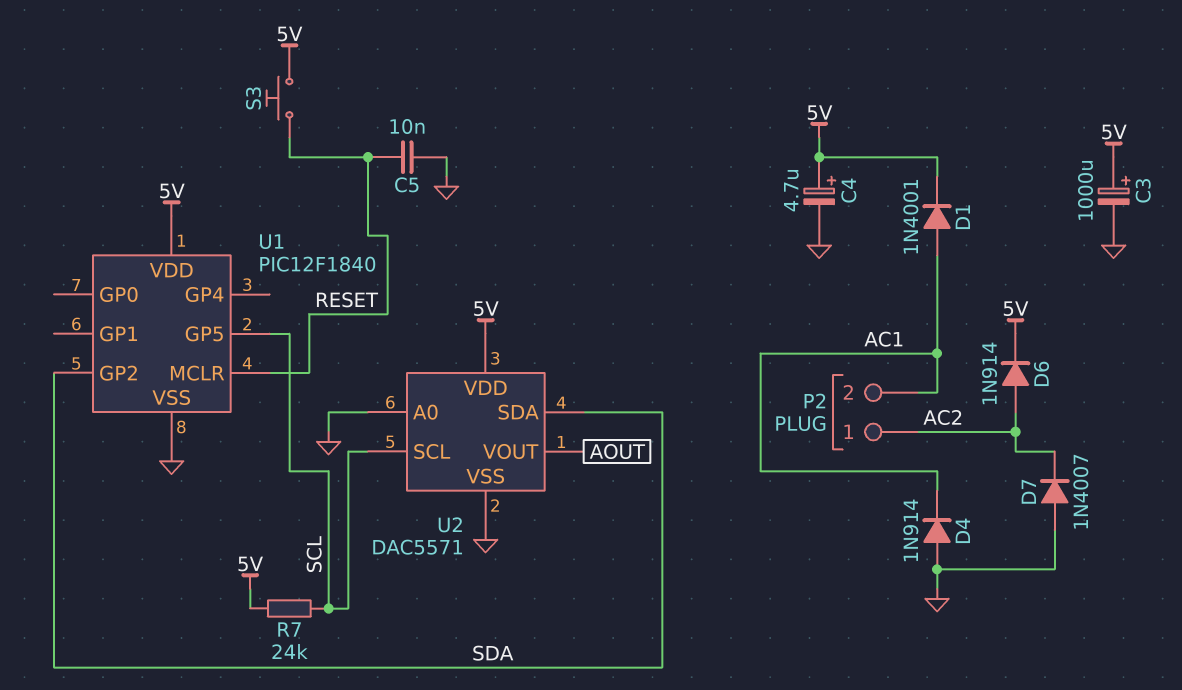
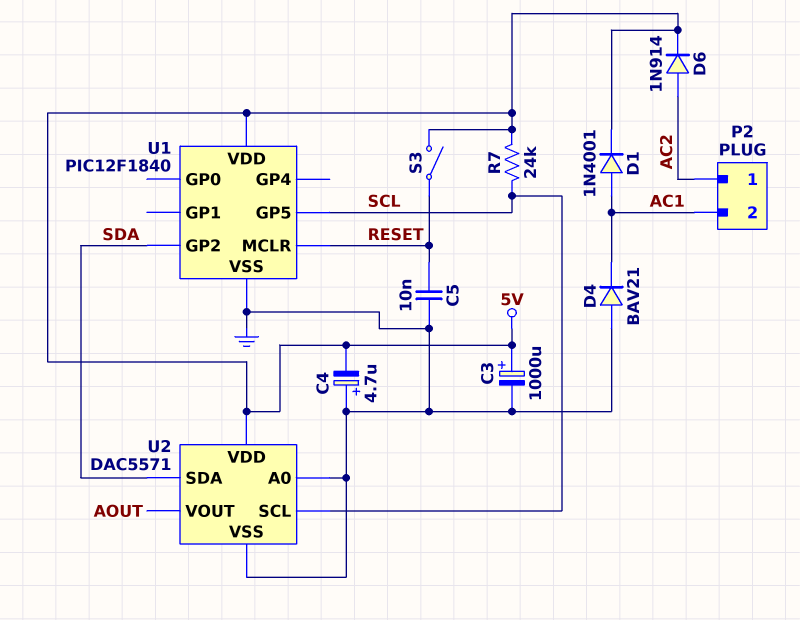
C4: 4.7uF (plus 5V, minus GND) -> 4.7uF (plus GND, minus 5V)
D4: diode 1N914 (A GND, K AC1) -> diode BAV21 (A GND, K AC1)
D7: diode 1N4007 (A GND, K AC2) -> none
S3: button (5V, RESET) -> switch (5V, RESET)

